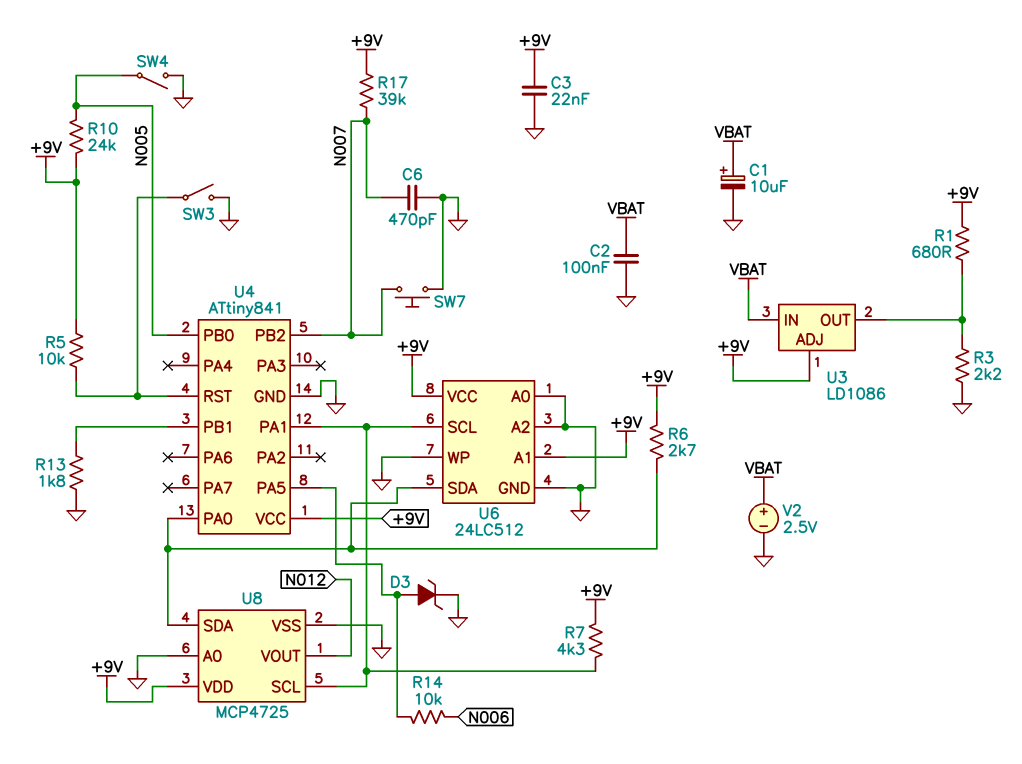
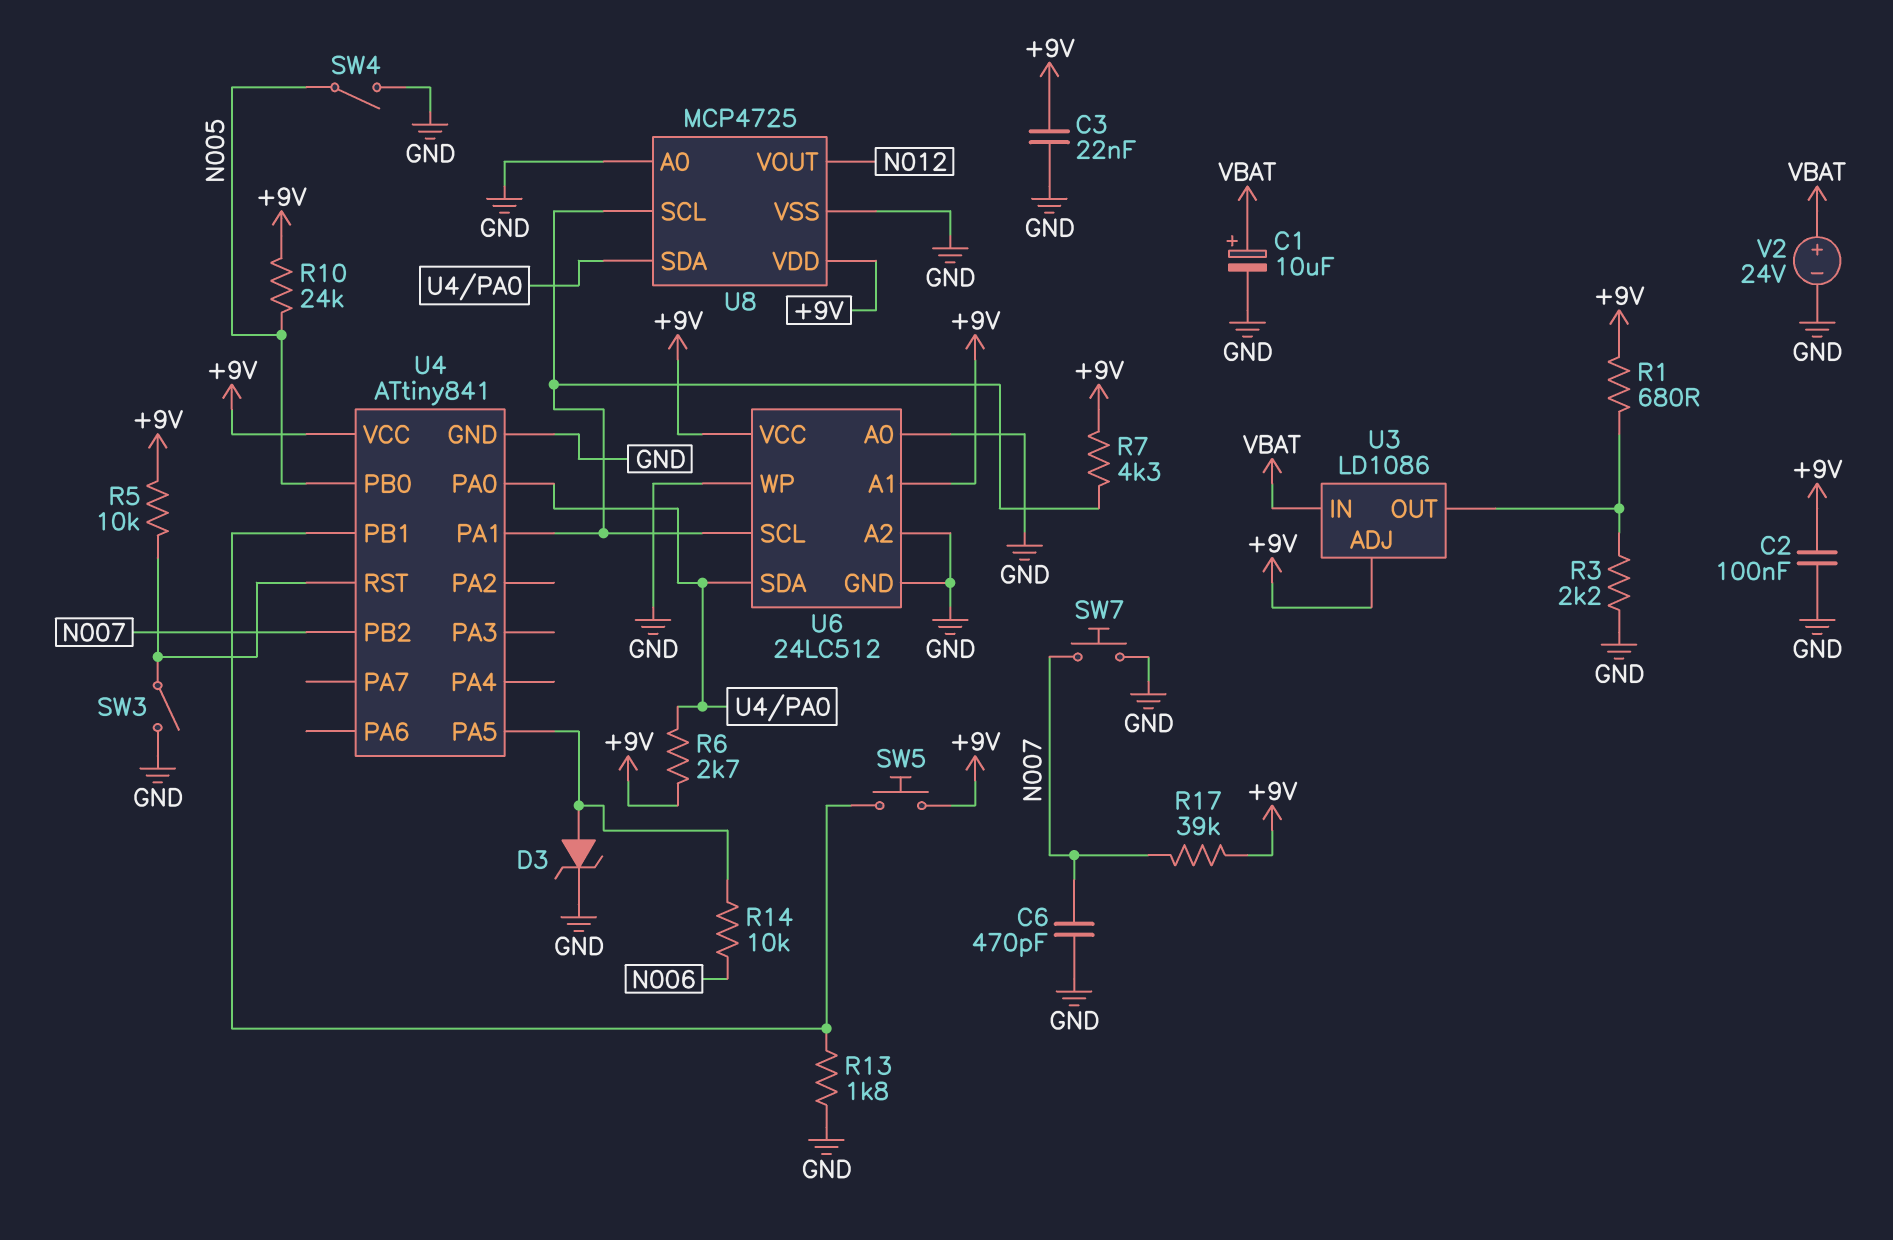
C2: 100nF (GND, VBAT) -> 100nF (+9V, GND)
SW5: none -> button (+9V, U4/PB1)
V2: 2.5V (plus VBAT, minus GND) -> 24V (plus VBAT, minus GND)

